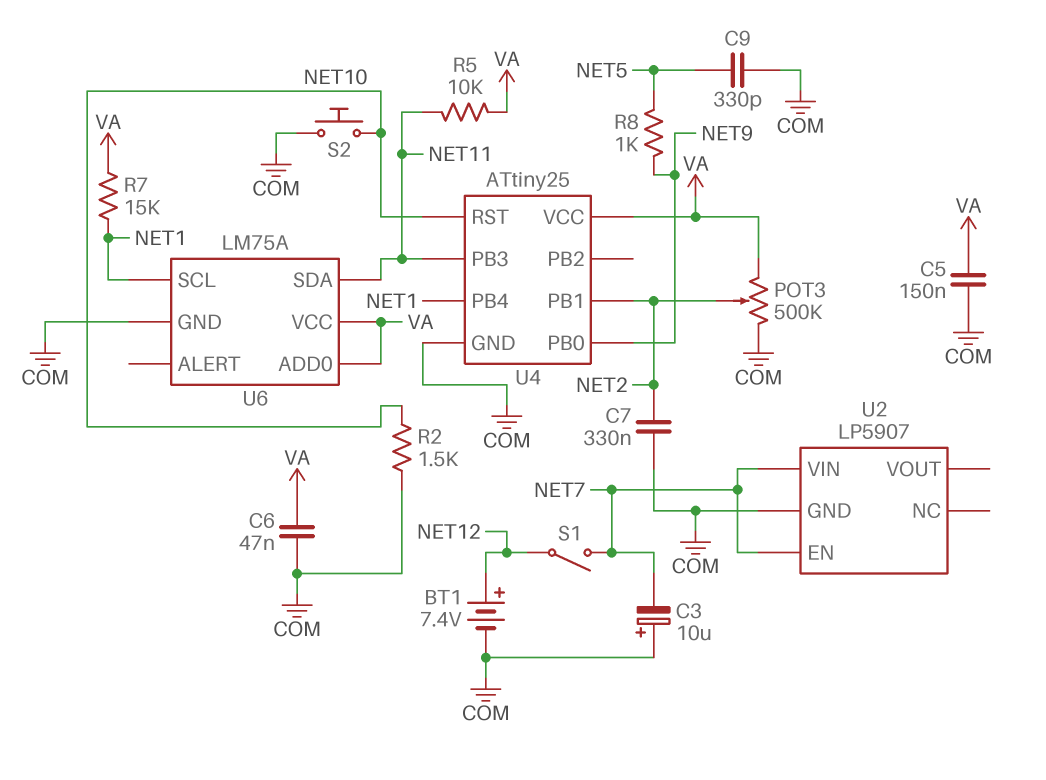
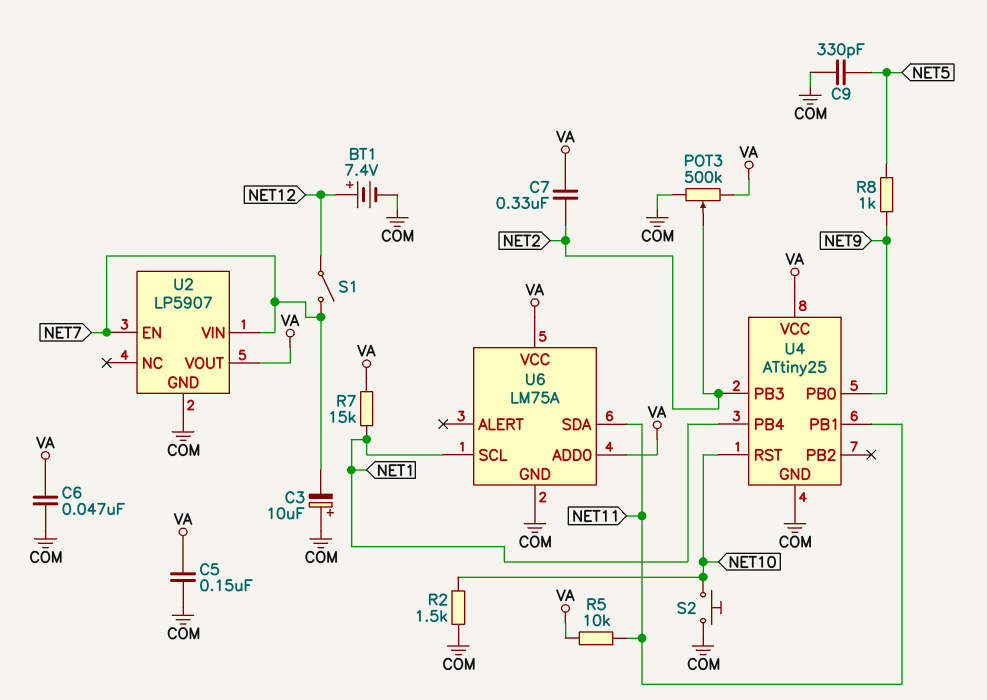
C7: 330nF (COM, NET2) -> 330nF (NET2, VA)
U2 pin VOUT: none -> VA
U4 pin PB1: NET2 -> NET11
U4 pin PB3: NET11 -> NET2

